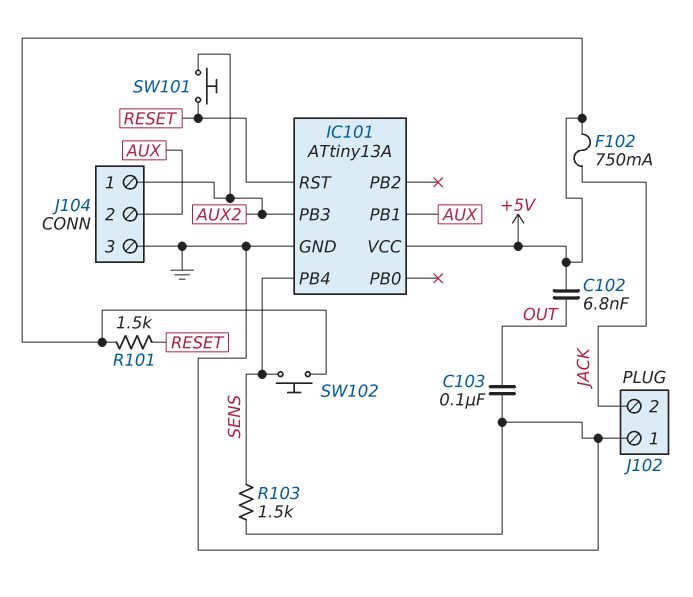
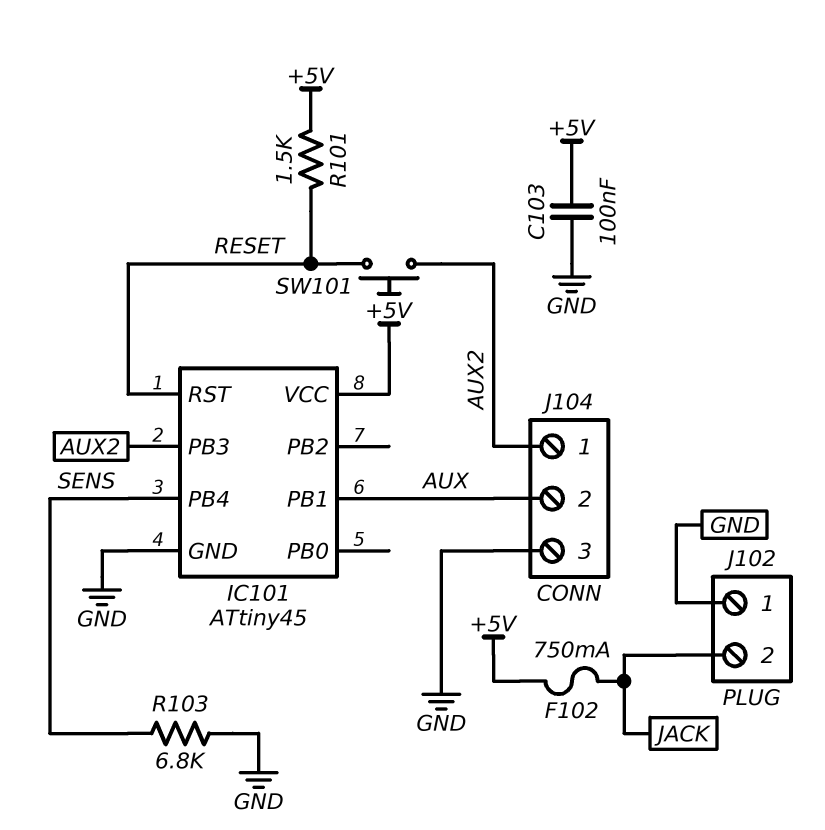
C102: 6.8nF (+5V, OUT) -> none
C103: 100nF (GND, OUT) -> 100nF (+5V, GND)
IC101: ATtiny13A -> ATtiny45
R103: 1.5k (GND, SENS) -> 6.8k (GND, SENS)
SW102: button (+5V, SENS) -> none

